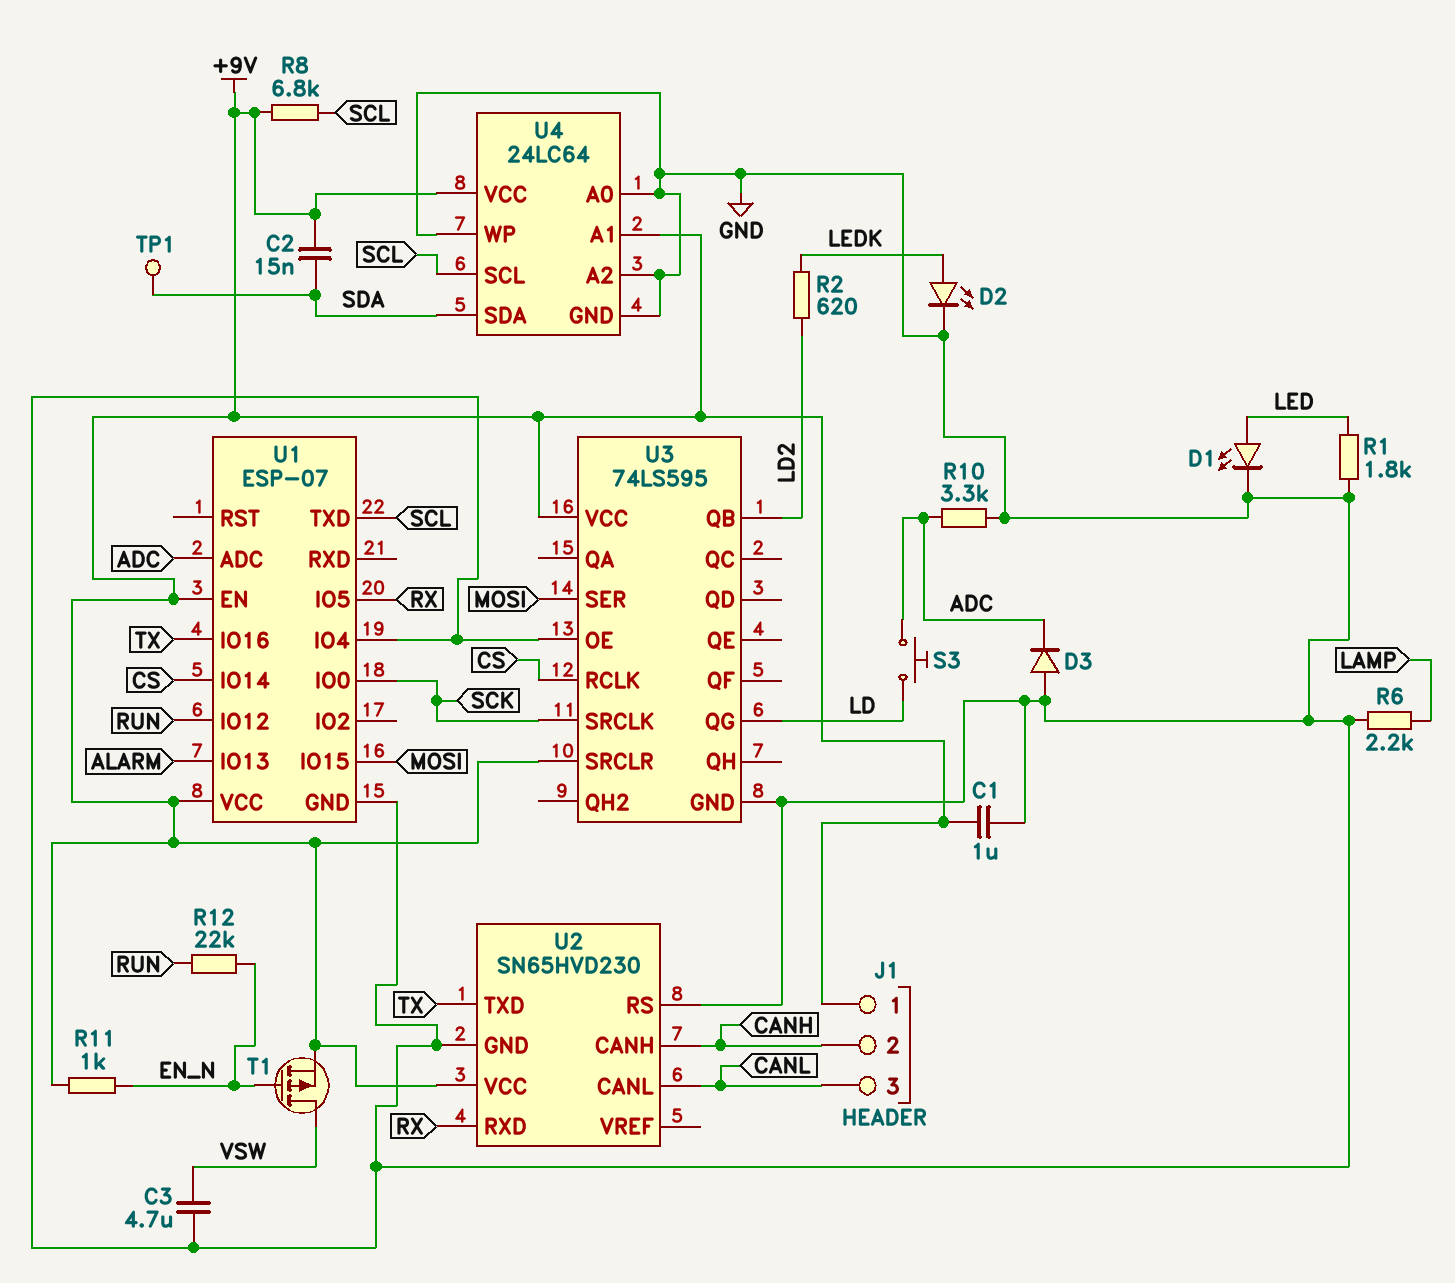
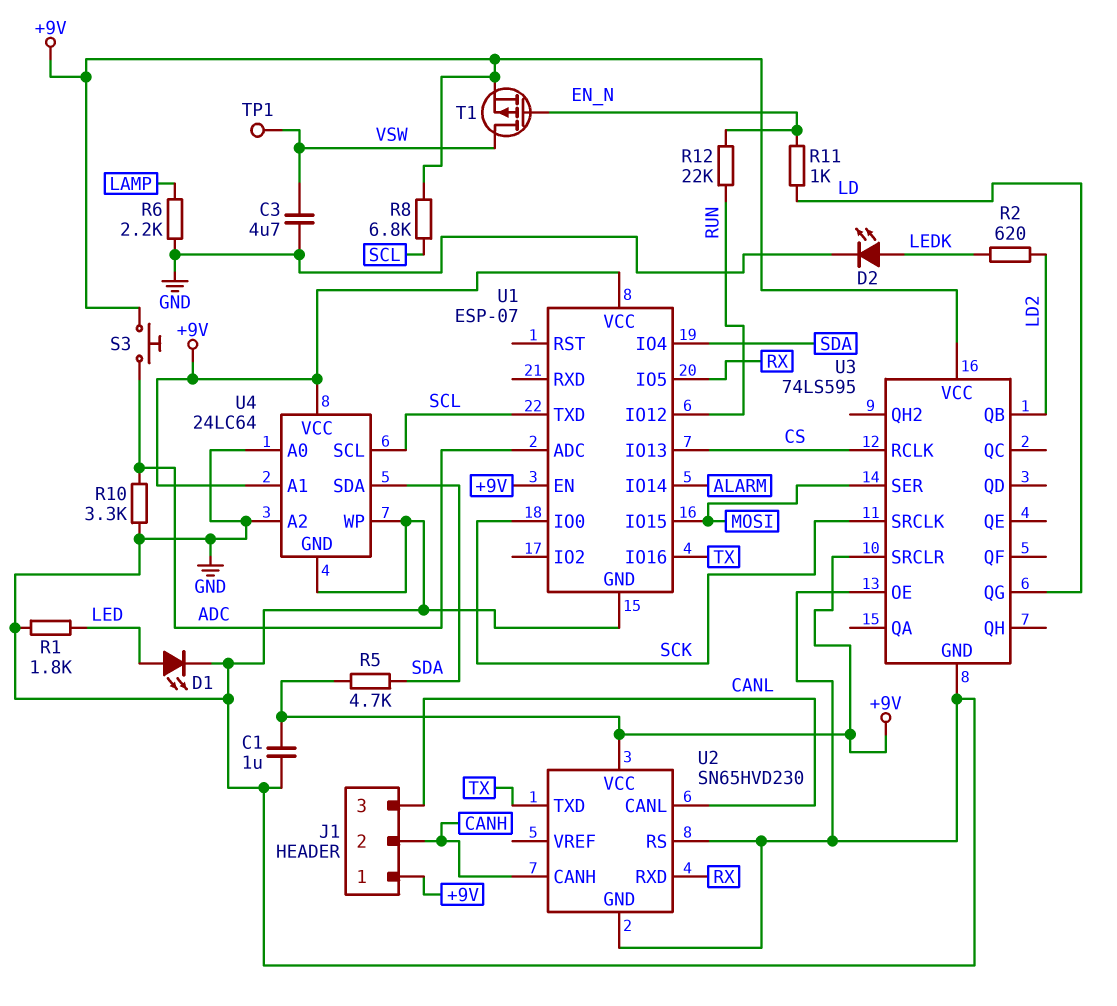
C2: 15nF (+9V, SDA) -> none
D3: diode (A GND, K ADC) -> none
R5: none -> 4.7k (+9V, SDA)
R11: 1k (+9V, EN_N) -> 1k (EN_N, LD)
S3: button (ADC, LD) -> button (+9V, ADC)
TP1: test point (SDA) -> test point (VSW)
U1 pin IO4: GND -> SDA
U1 pin IO13: ALARM -> CS
U1 pin IO14: CS -> ALARM

